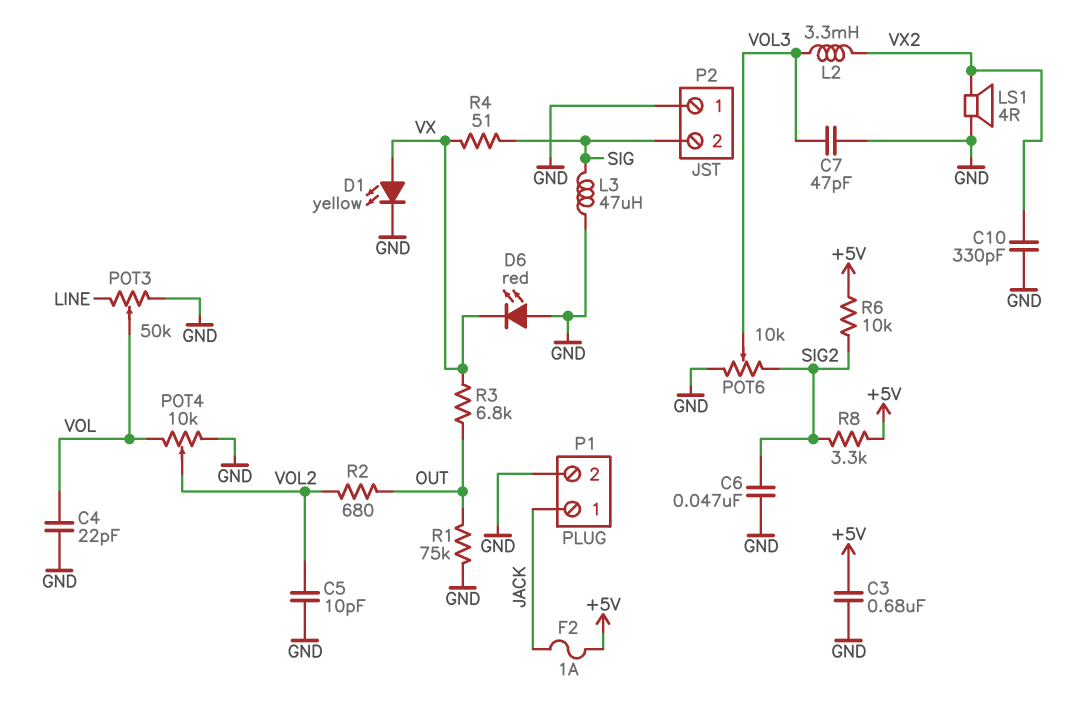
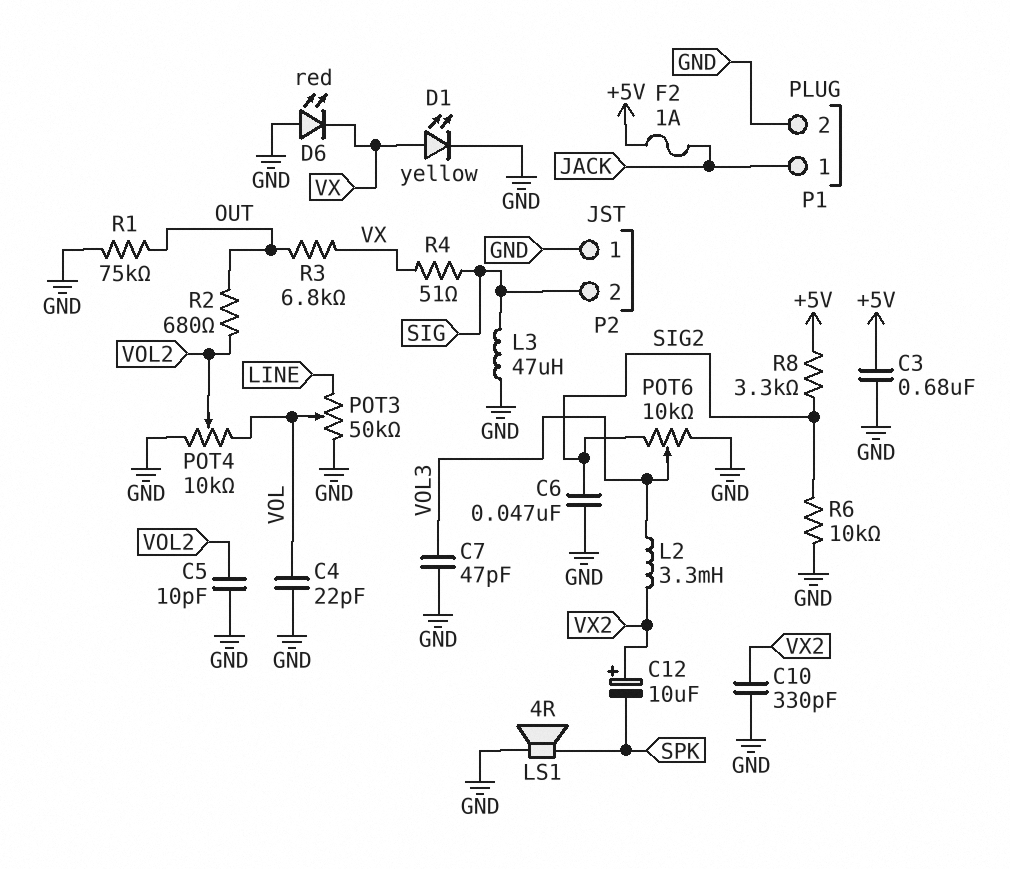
C12: none -> 10uF (plus VX2, minus SPK)
LS1: speaker 4R (GND, VX2) -> speaker 4R (GND, SPK)
R6: 10k (+5V, SIG2) -> 10k (GND, SIG2)

